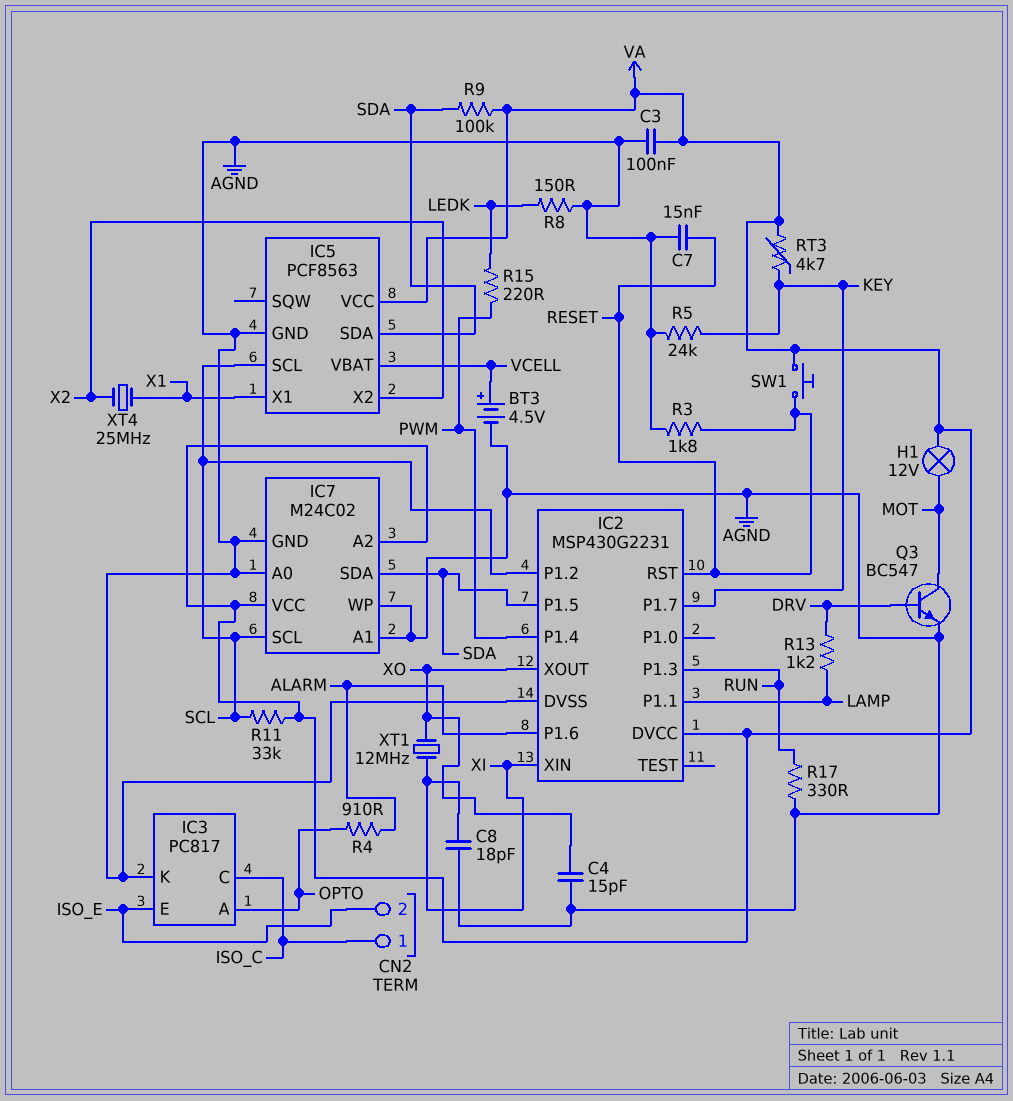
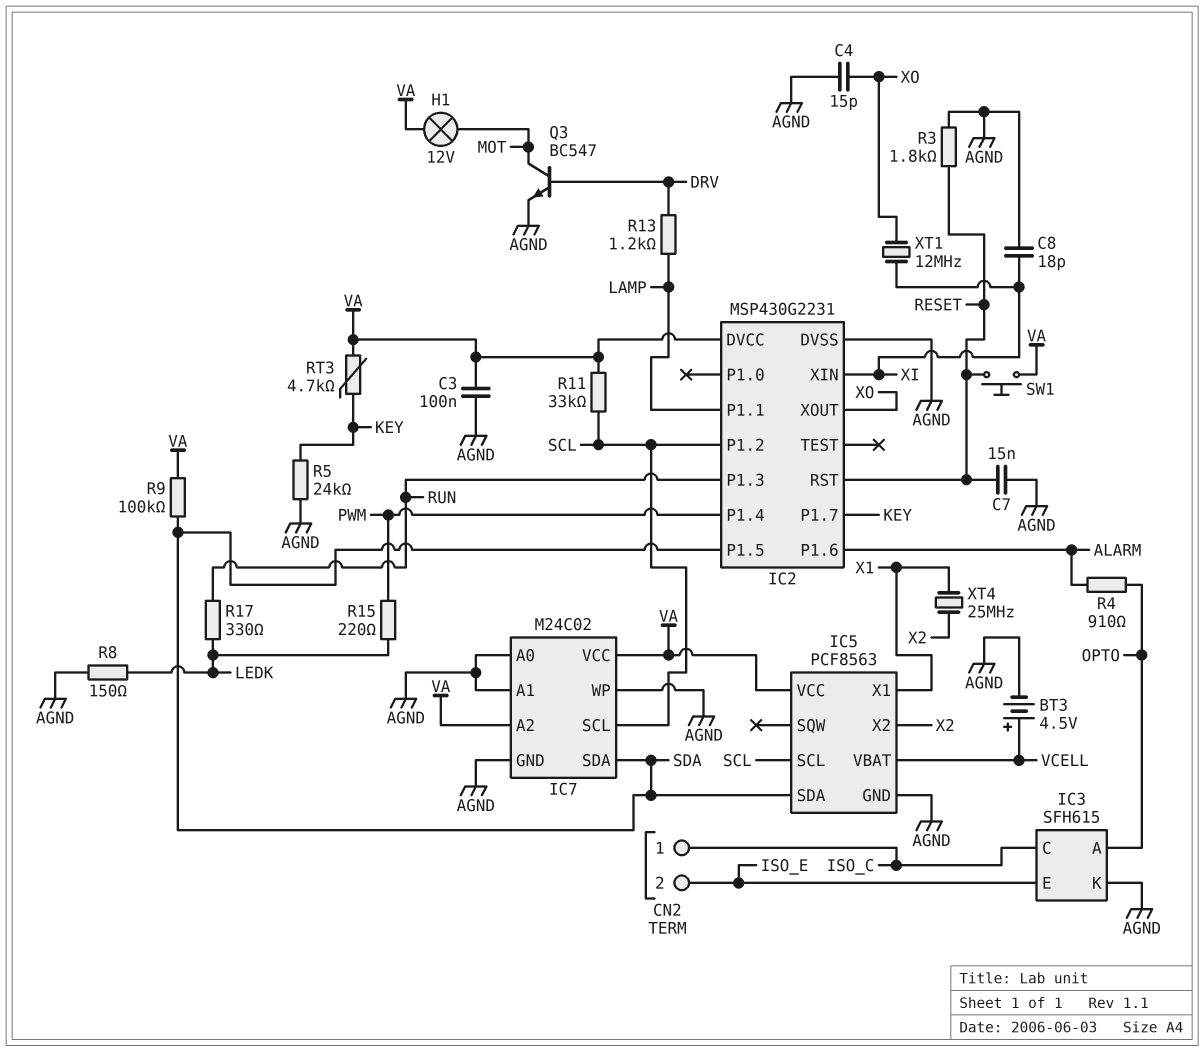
IC3: PC817 -> SFH615
R17: 330 (AGND, RUN) -> 330 (LEDK, RUN)

